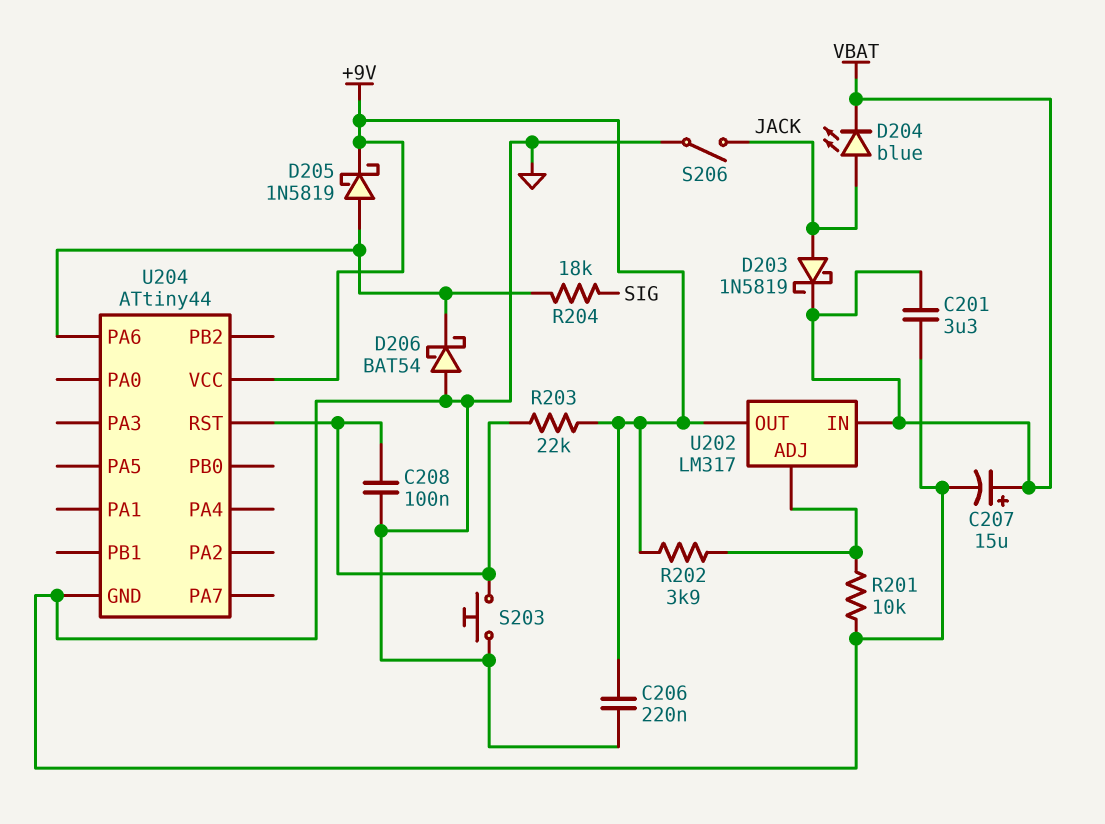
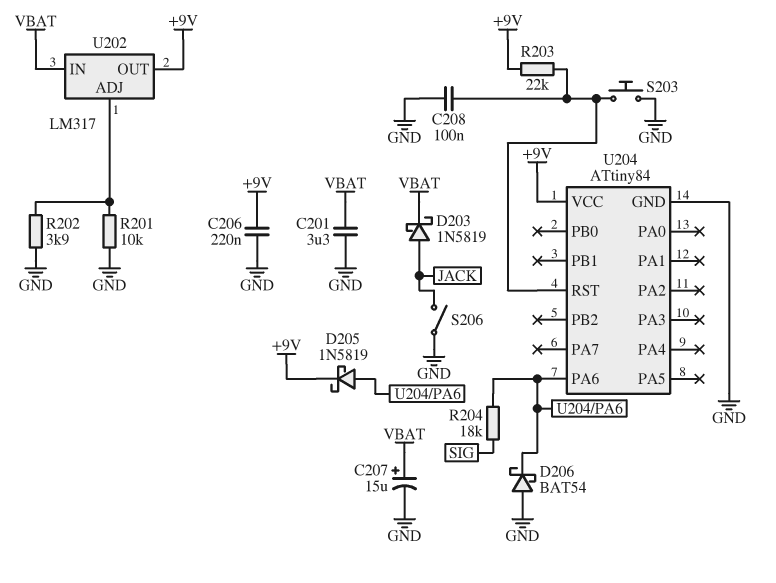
D204: LED blue (A JACK, K VBAT) -> none
R202: 3.9k (+9V, U202/ADJ) -> 3.9k (GND, U202/ADJ)
U204: ATtiny44 -> ATtiny84

